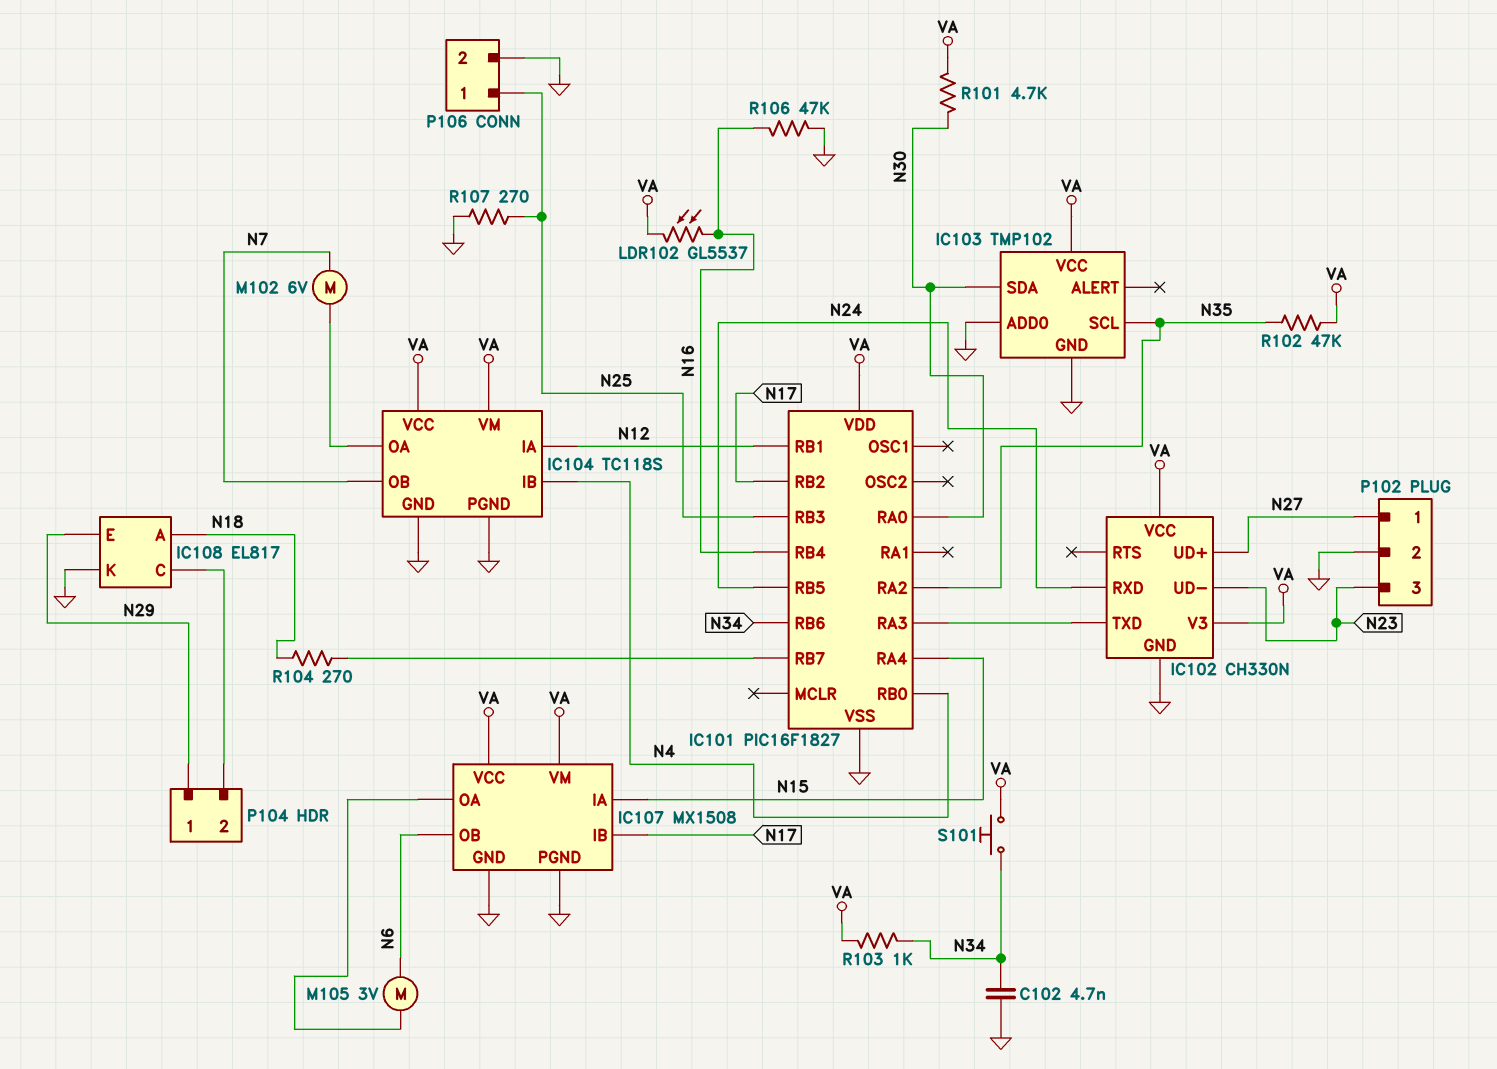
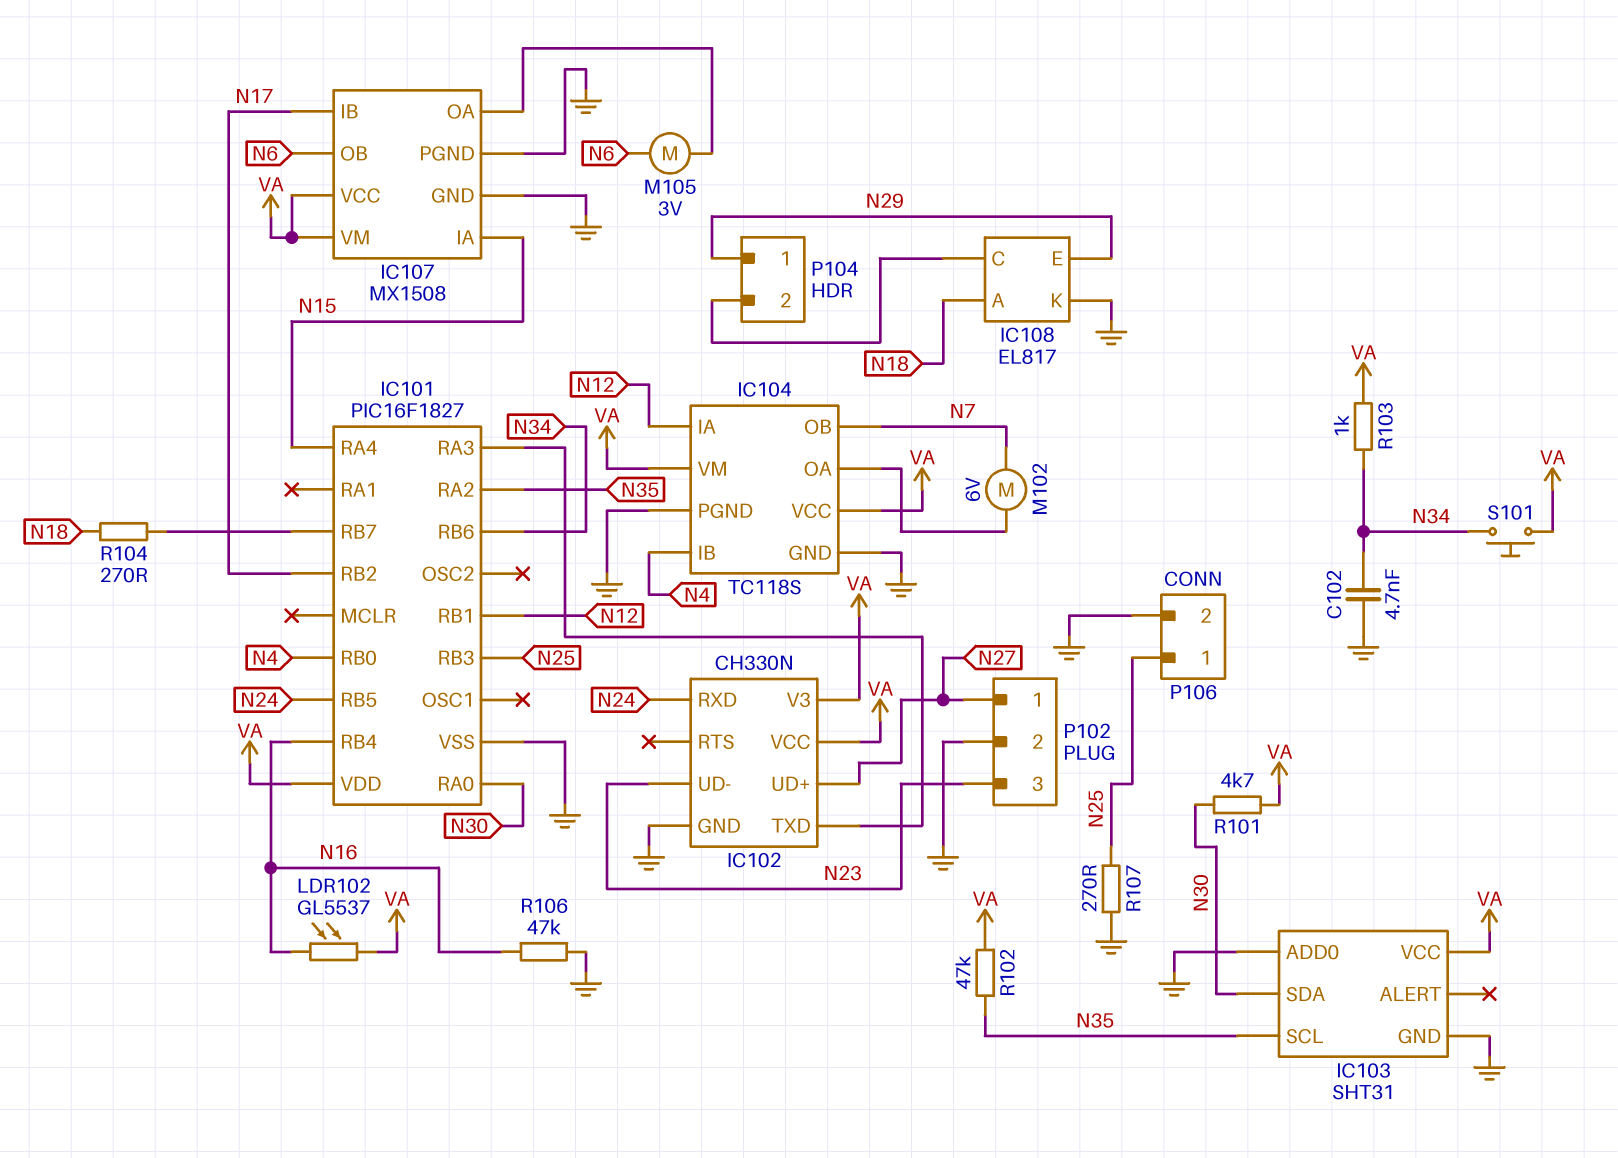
IC103: TMP102 -> SHT31

